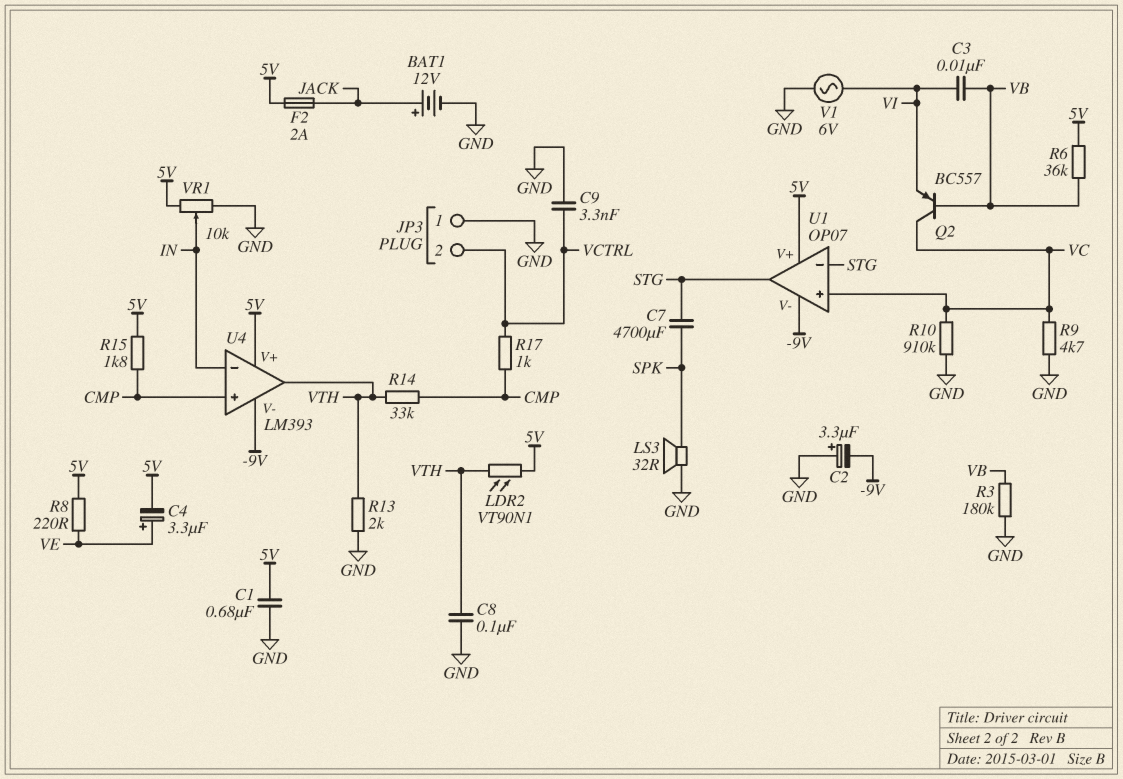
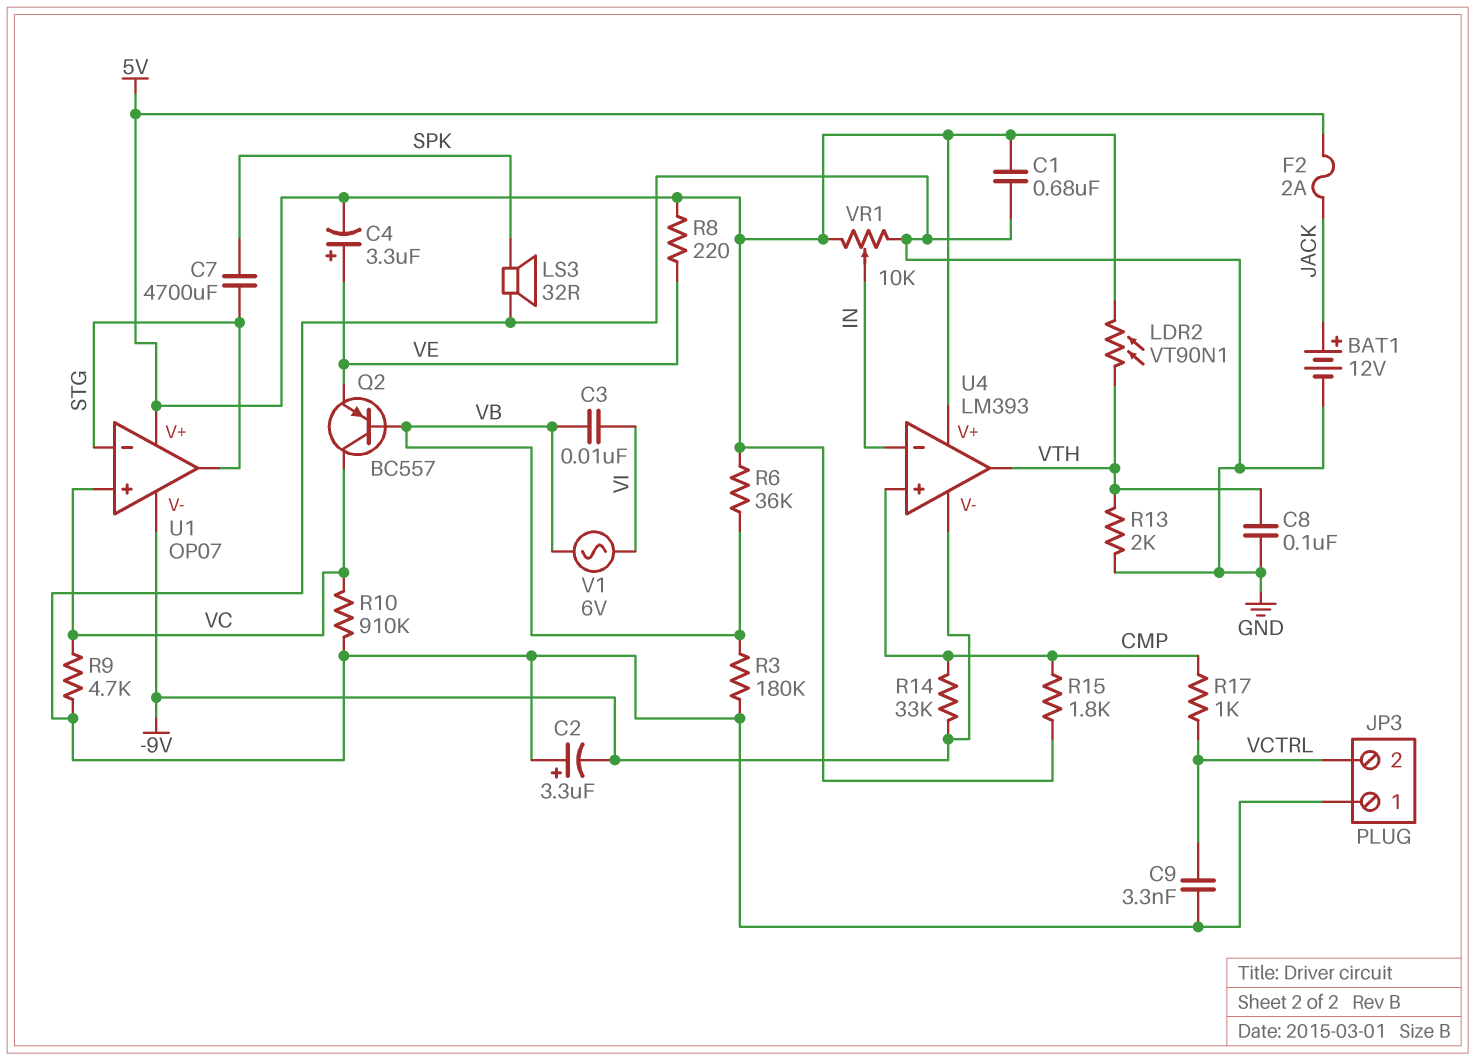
Q2: PNP BC557 (B VB, C VC, E VI) -> PNP BC557 (B VB, C VC, E VE)
R14: 33k (CMP, VTH) -> 33k (-9V, CMP)
V1: AC 6V (GND, VI) -> AC 6V (VB, VI)

